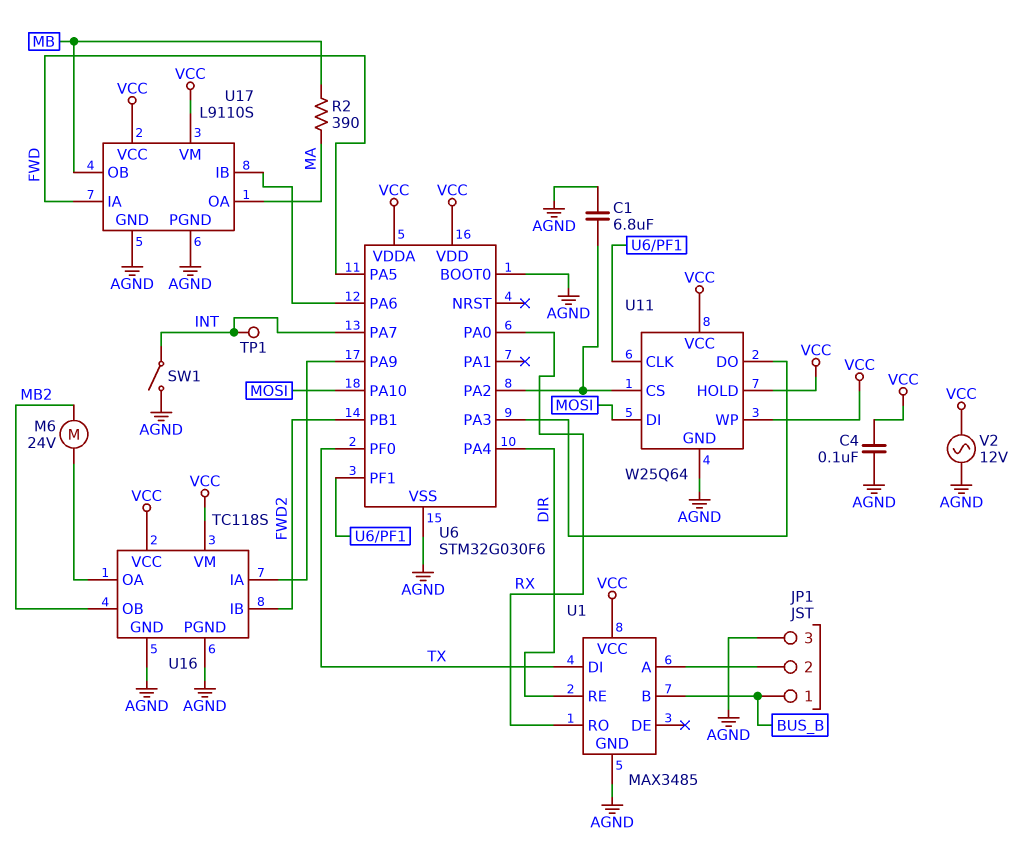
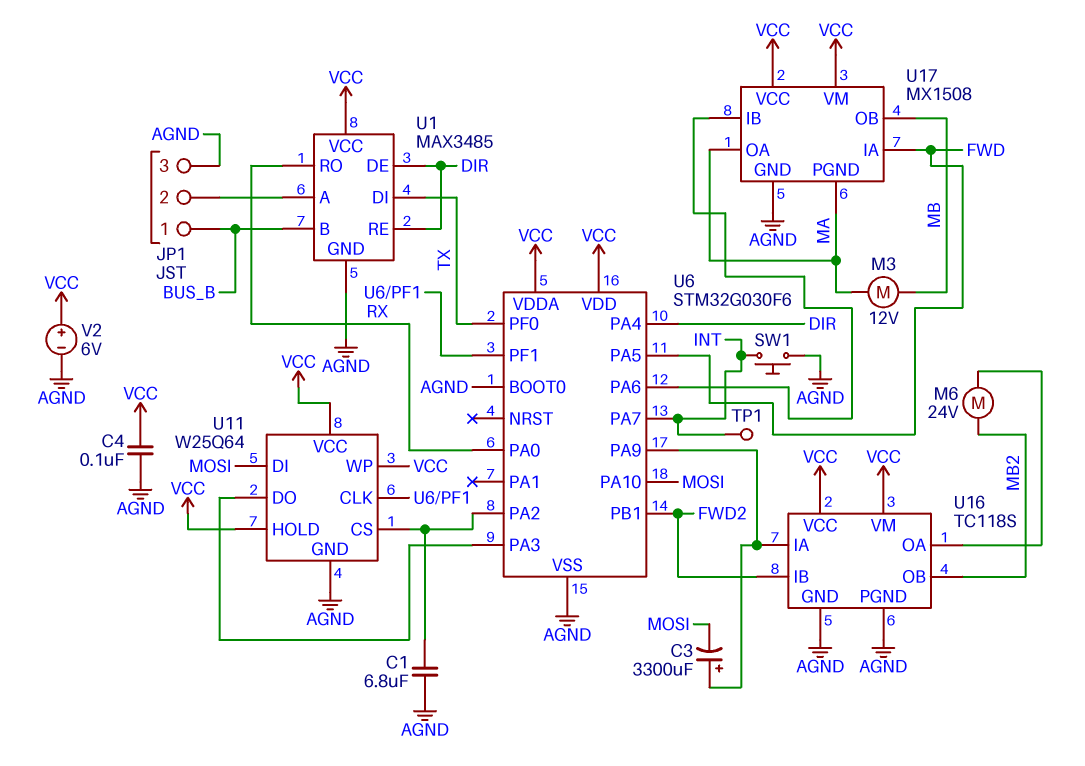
C3: none -> 3300uF (plus U6/PA9, minus MOSI)
M3: none -> motor 12V (MA, MB)
R2: 390 (MA, MB) -> none
SW1: switch (AGND, INT) -> button (AGND, INT)
U1 pin DE: none -> DIR
U17: L9110S -> MX1508
U17 pin PGND: AGND -> MA
V2: AC 12V (AGND, VCC) -> 6V (plus VCC, minus AGND)

